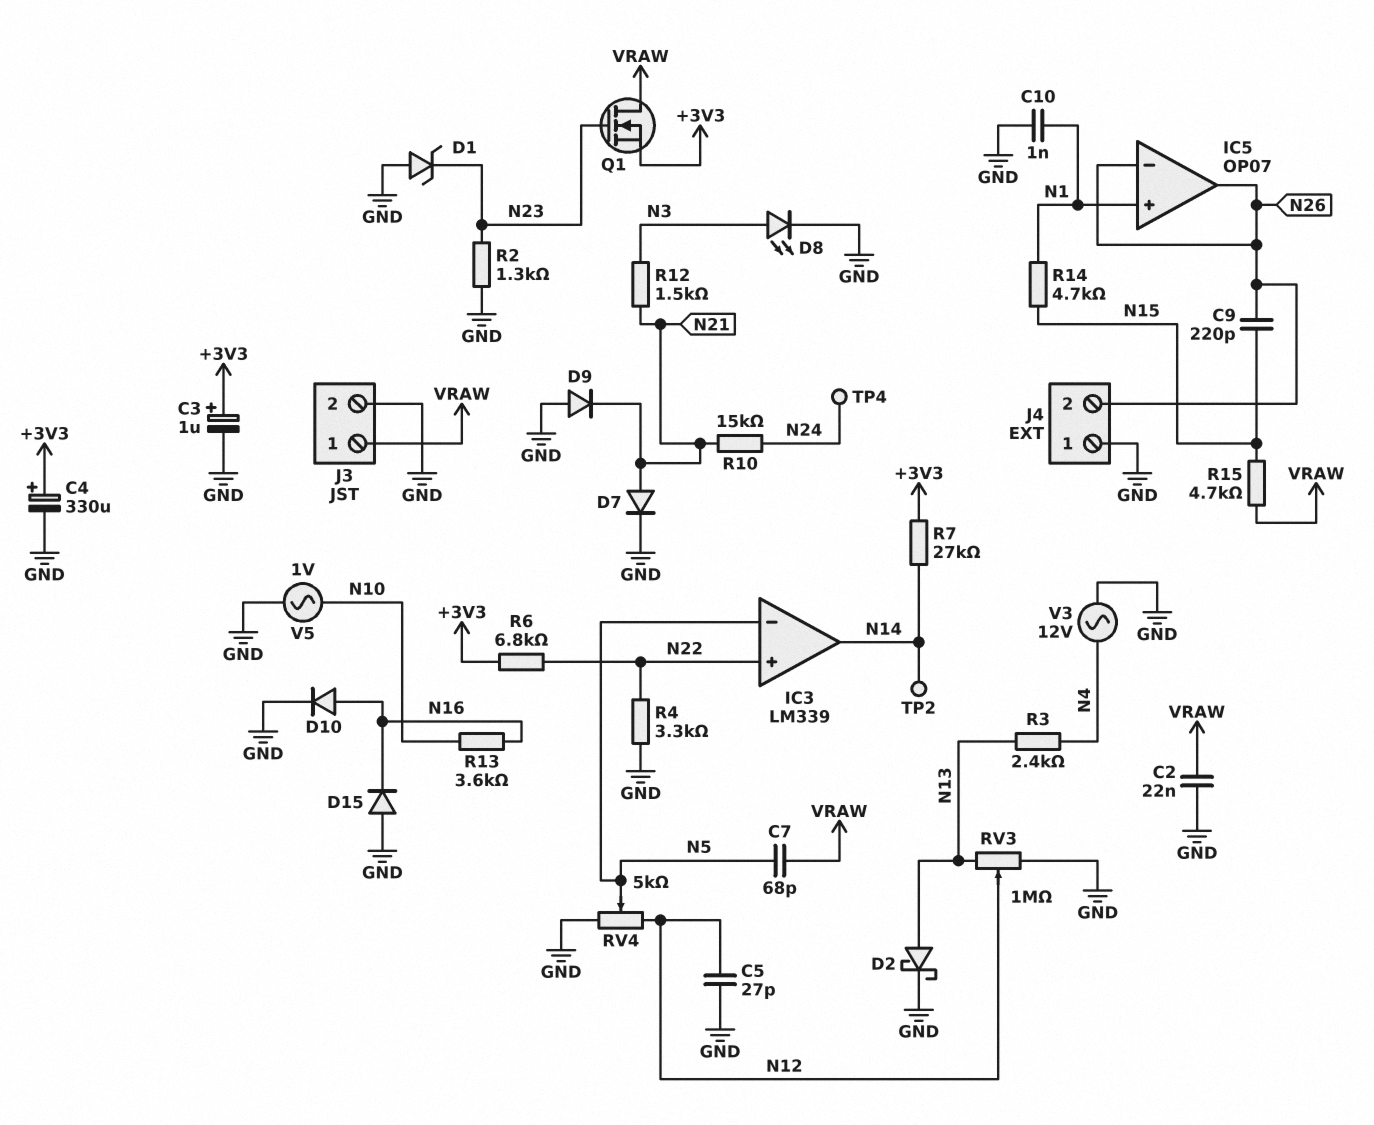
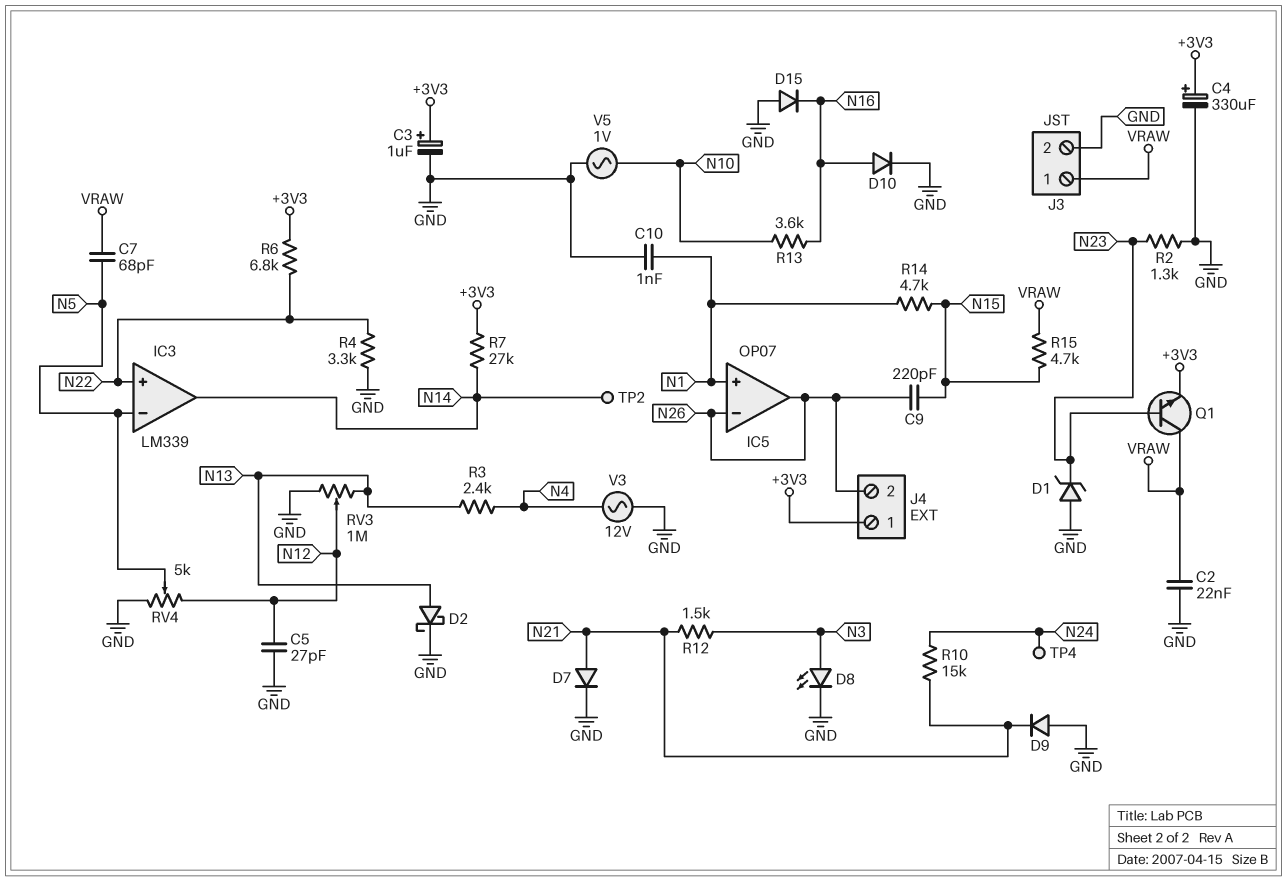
J4 pin 1: GND -> +3V3
Q1: NMOS (G N23, D VRAW, S +3V3) -> NPN (B N23, C VRAW, E +3V3)

